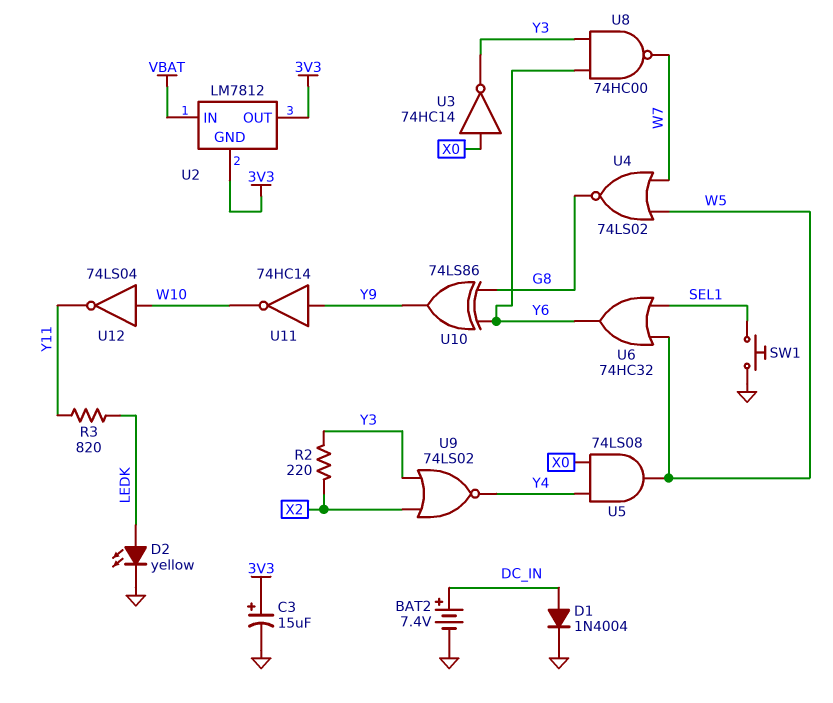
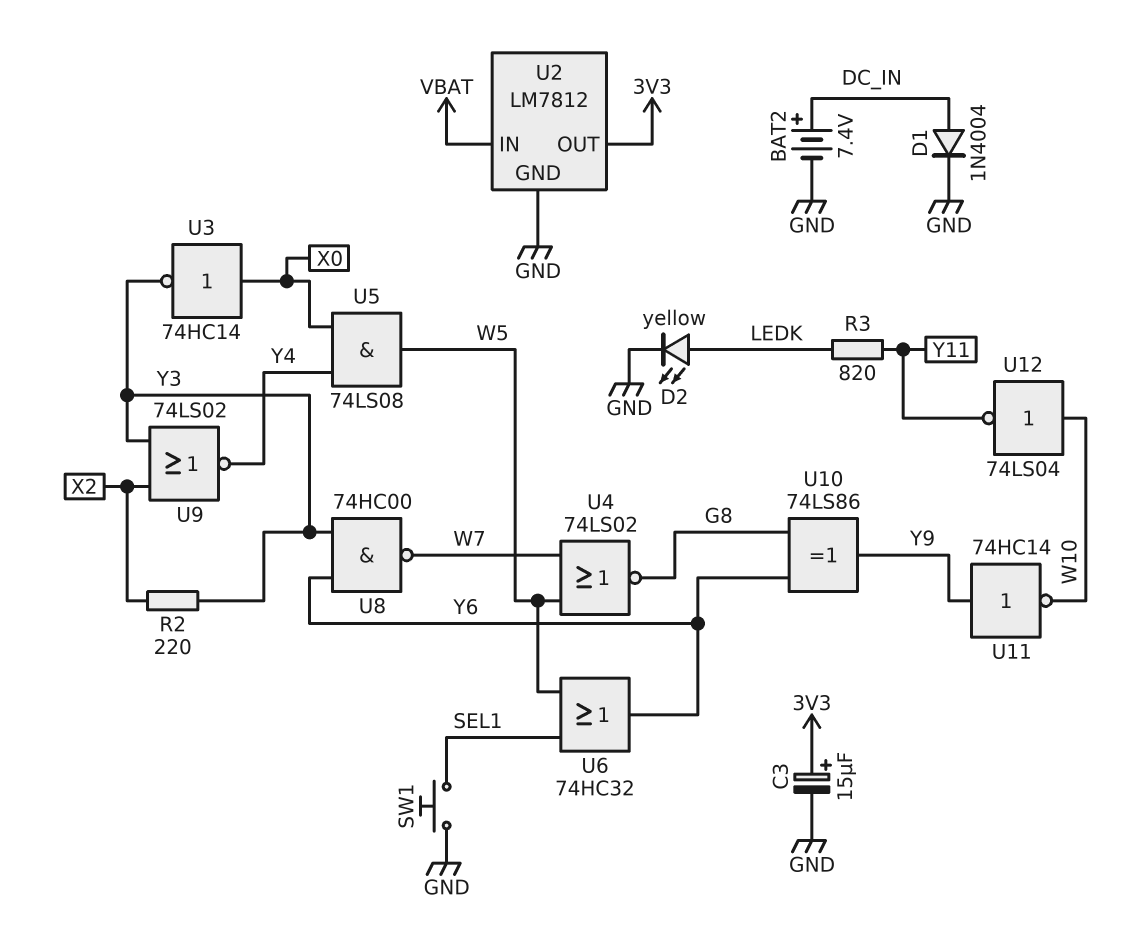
U2 pin GND: 3V3 -> GND

